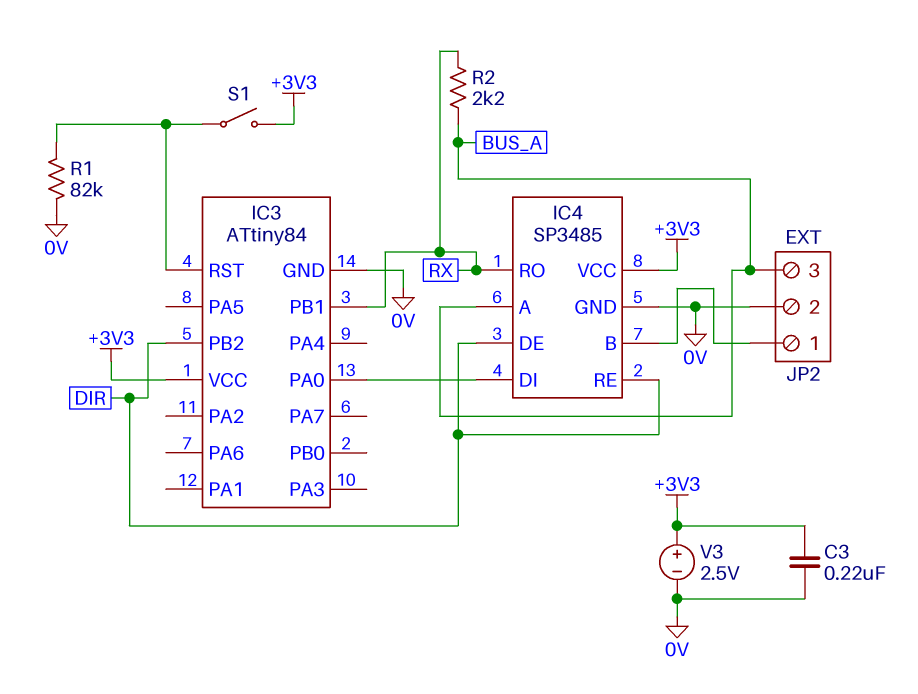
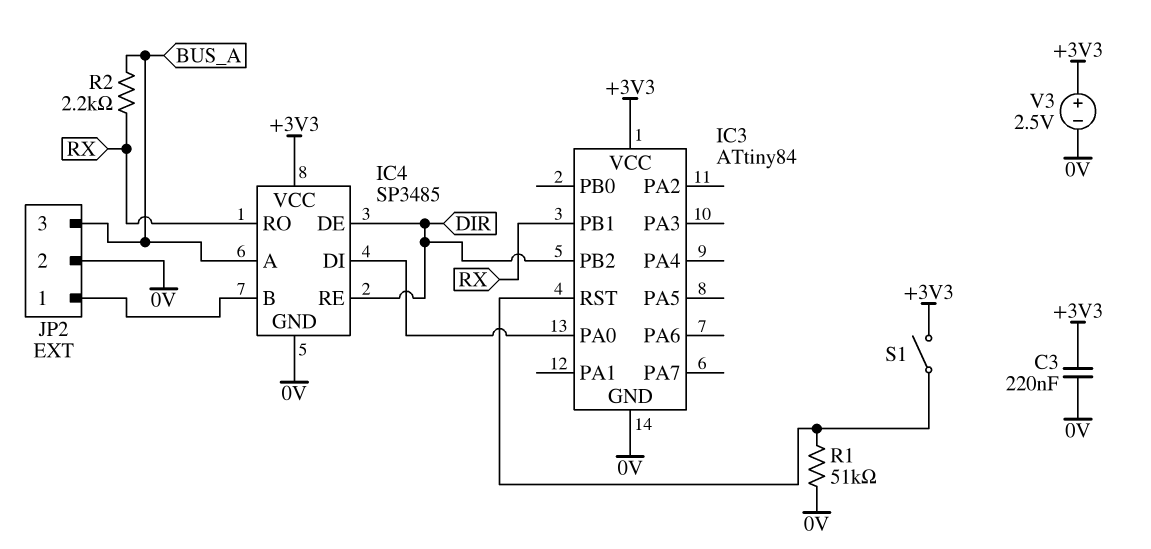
R1: 82k (0V, IC3/RST) -> 51k (0V, IC3/RST)

